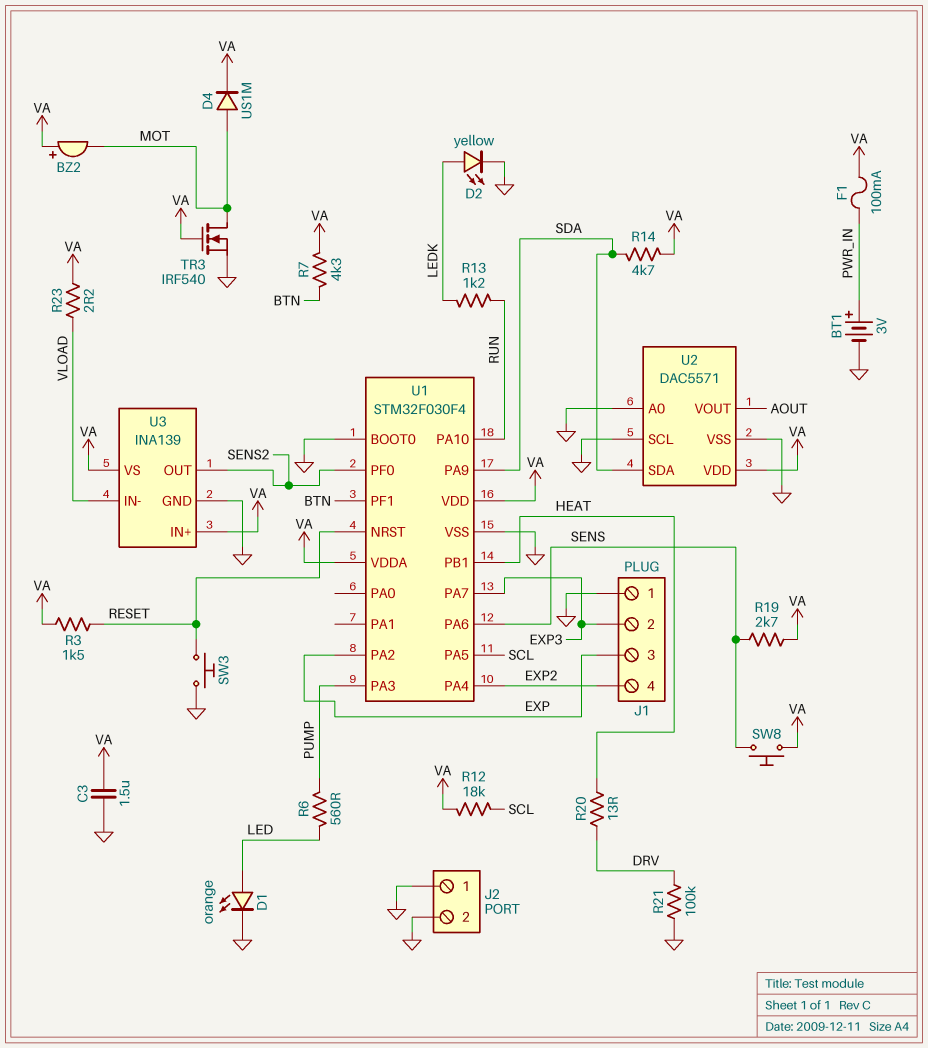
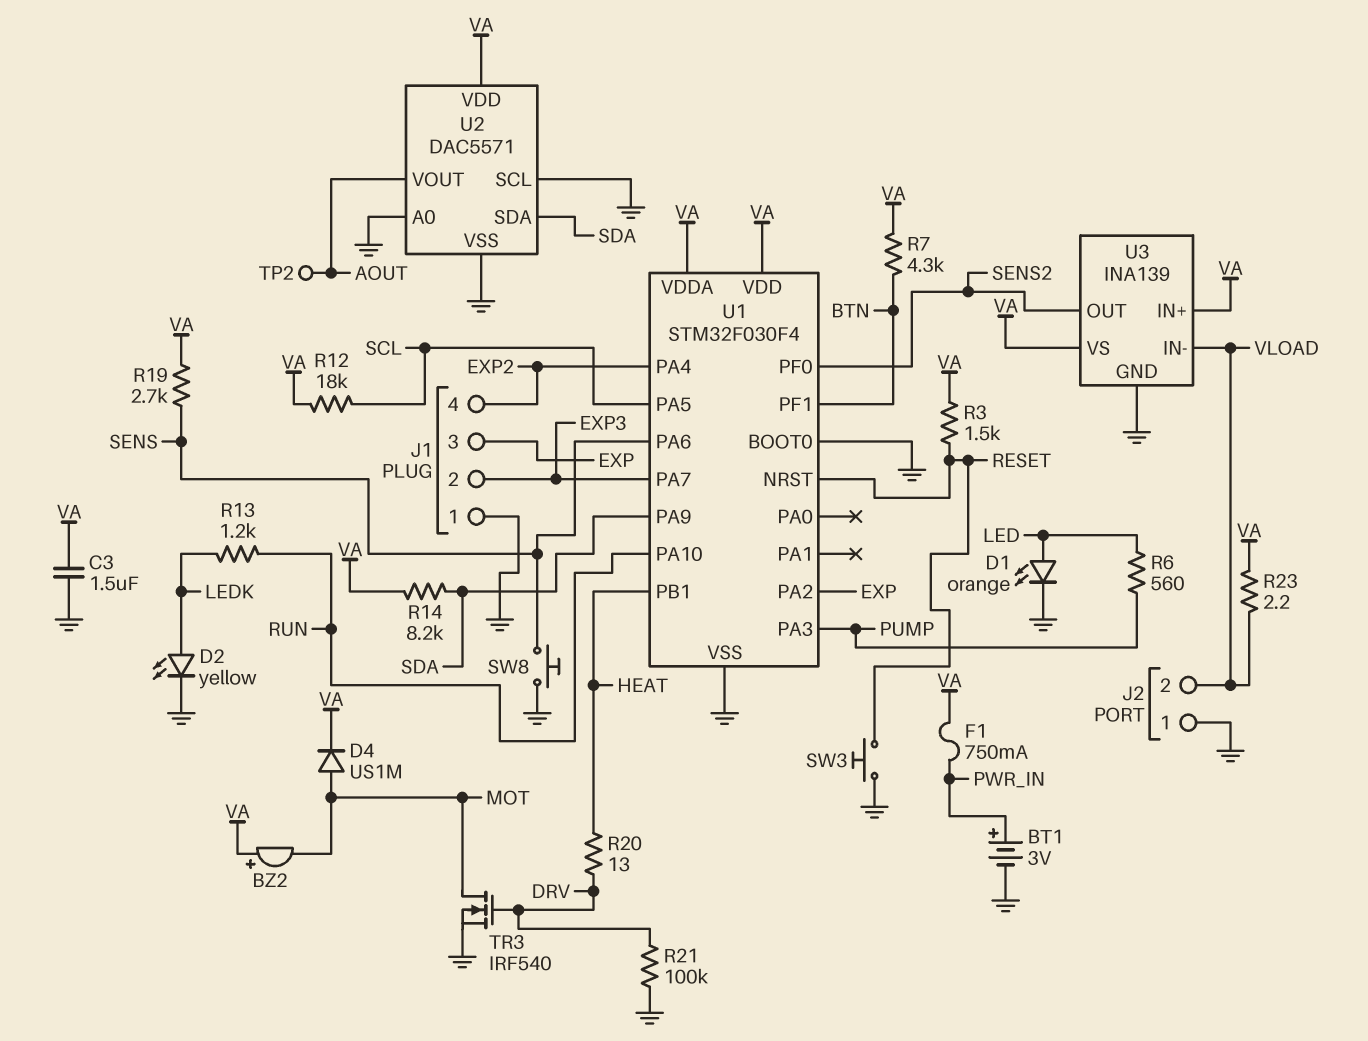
F1: 100mA (PWR_IN, VA) -> 750mA (PWR_IN, VA)
J2 pin 2: GND -> VLOAD
R14: 4.7k (SDA, VA) -> 8.2k (SDA, VA)
SW8: button (SENS, VA) -> button (GND, SENS)
TP2: none -> test point (AOUT)
TR3: NMOS IRF540 (G VA, D MOT, S GND) -> NMOS IRF540 (G DRV, D MOT, S GND)

